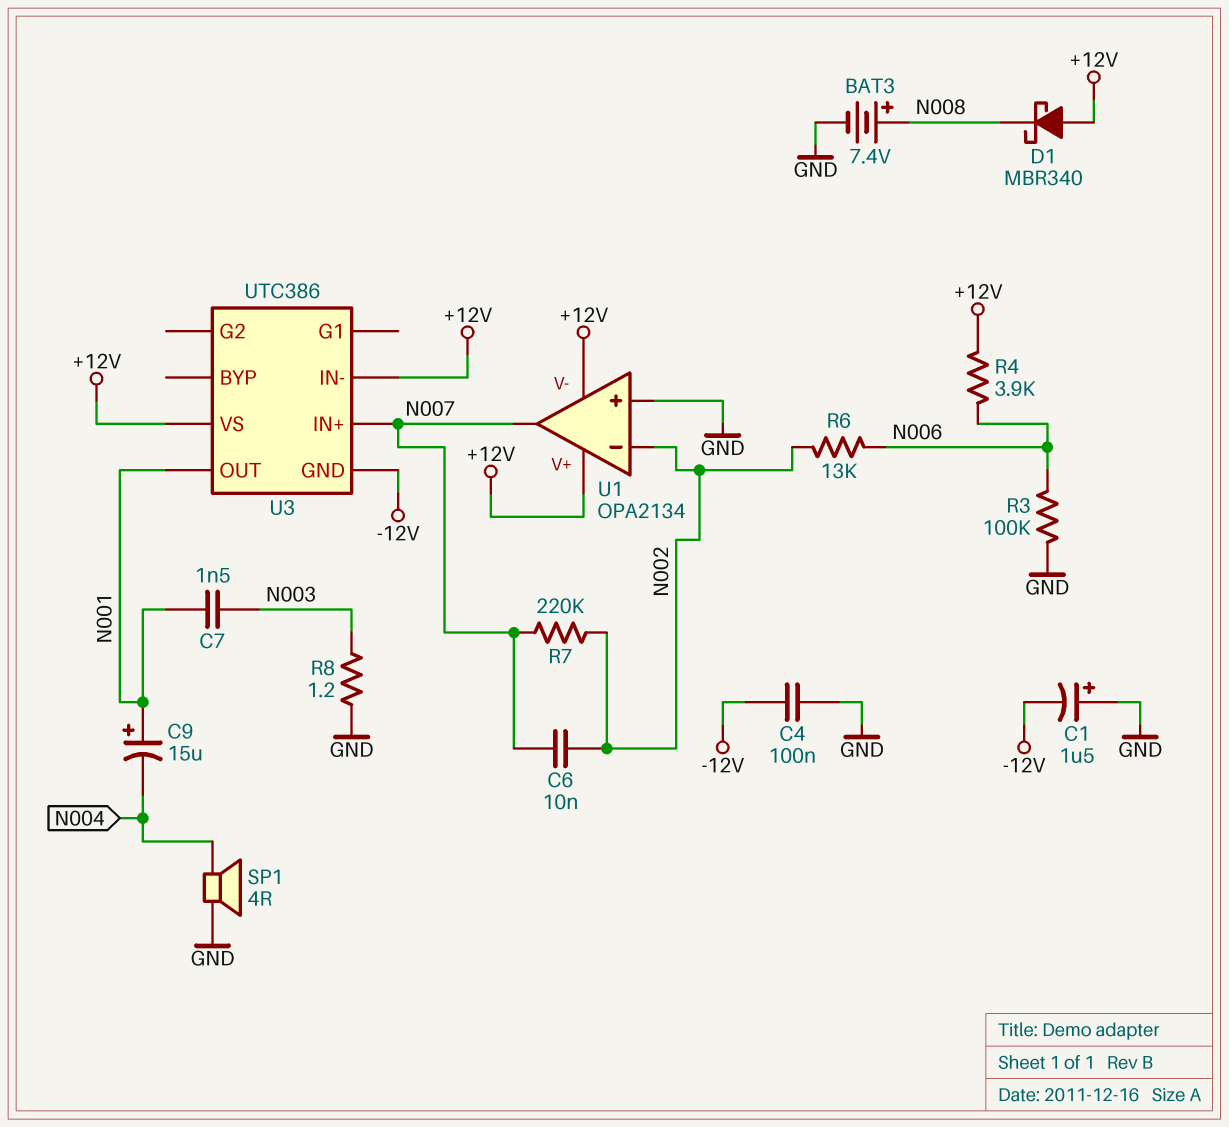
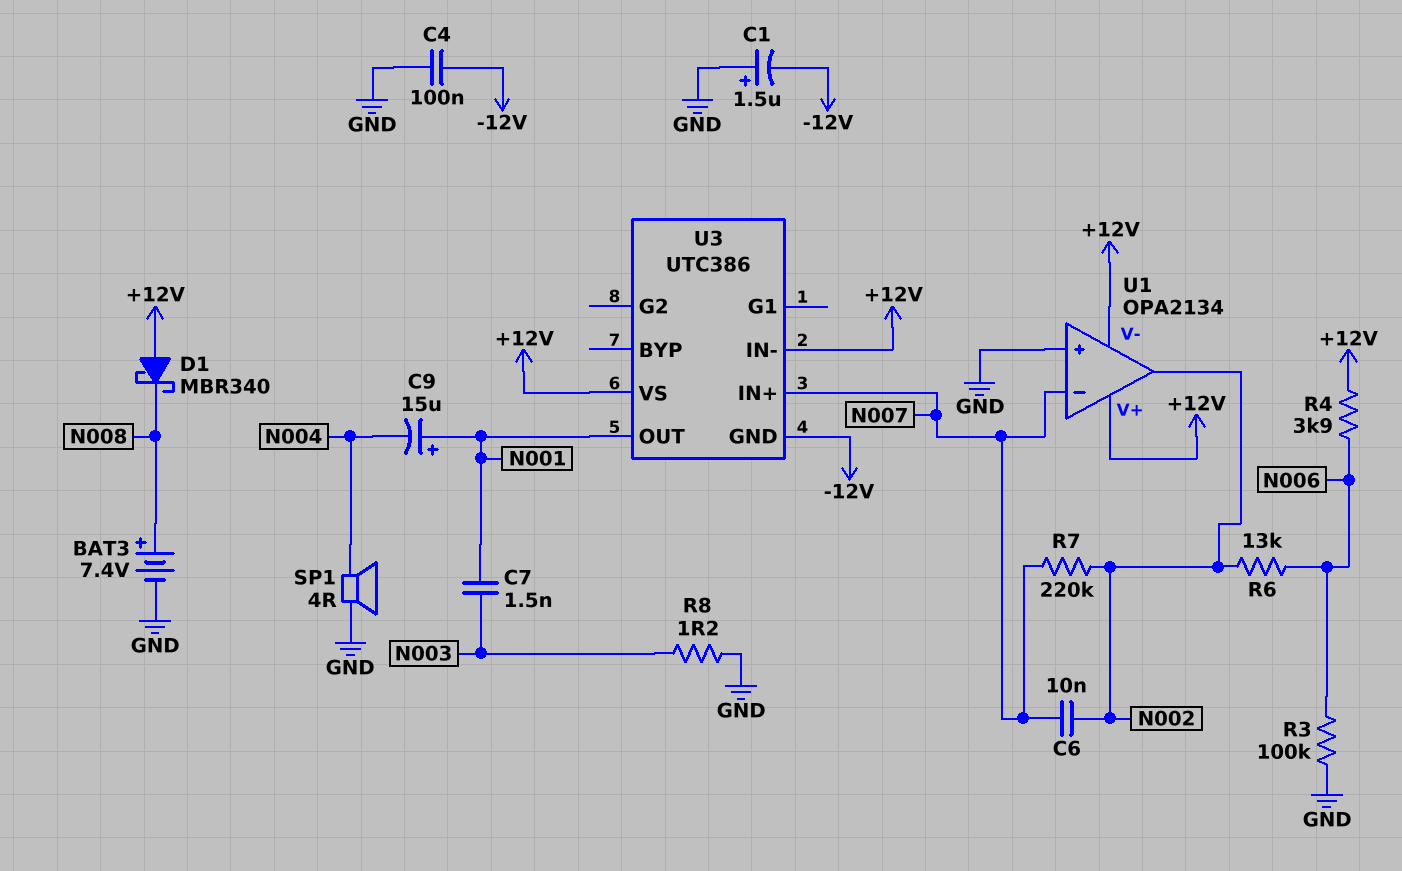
U1 pin in-: N002 -> N007
U1 pin out: N007 -> N002

